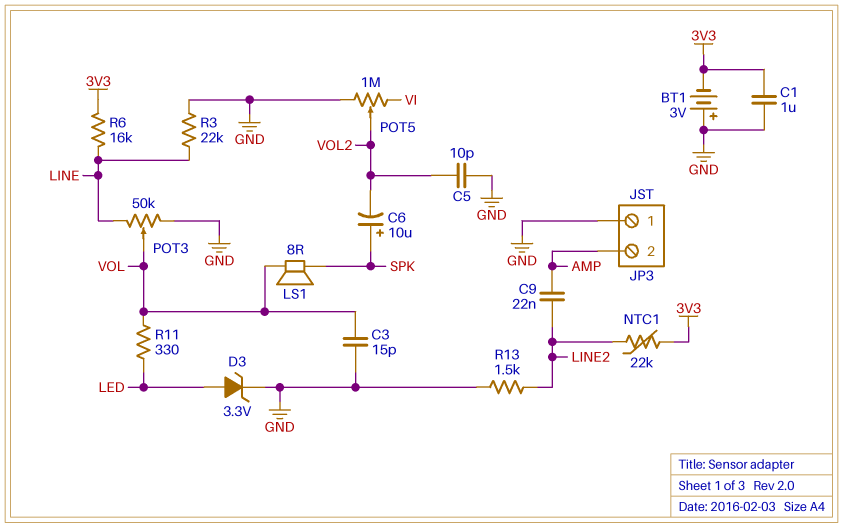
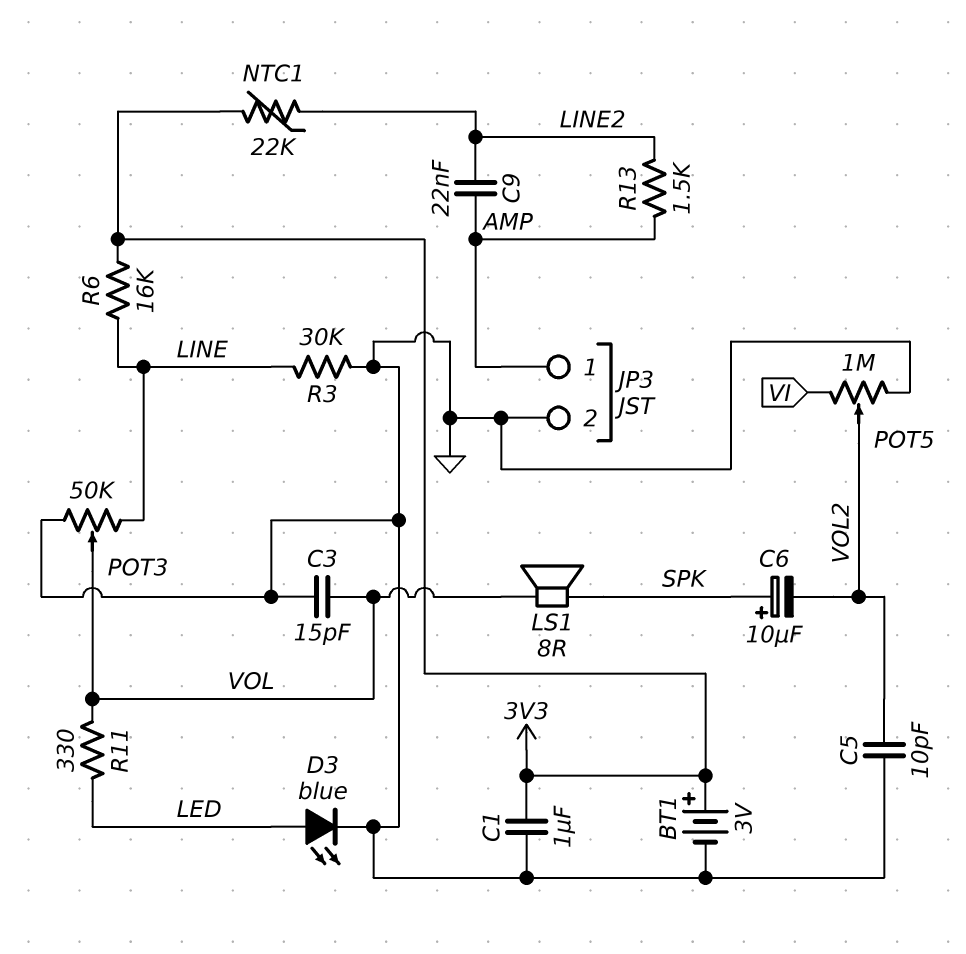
BT1: 3V (plus GND, minus 3V3) -> 3V (plus 3V3, minus GND)
D3: zener 3.3V (A LED, K GND) -> LED blue (A LED, K GND)
JP3 pin 1: GND -> AMP
JP3 pin 2: AMP -> GND
R3: 22k (GND, LINE) -> 30k (GND, LINE)
R13: 1.5k (GND, LINE2) -> 1.5k (AMP, LINE2)

